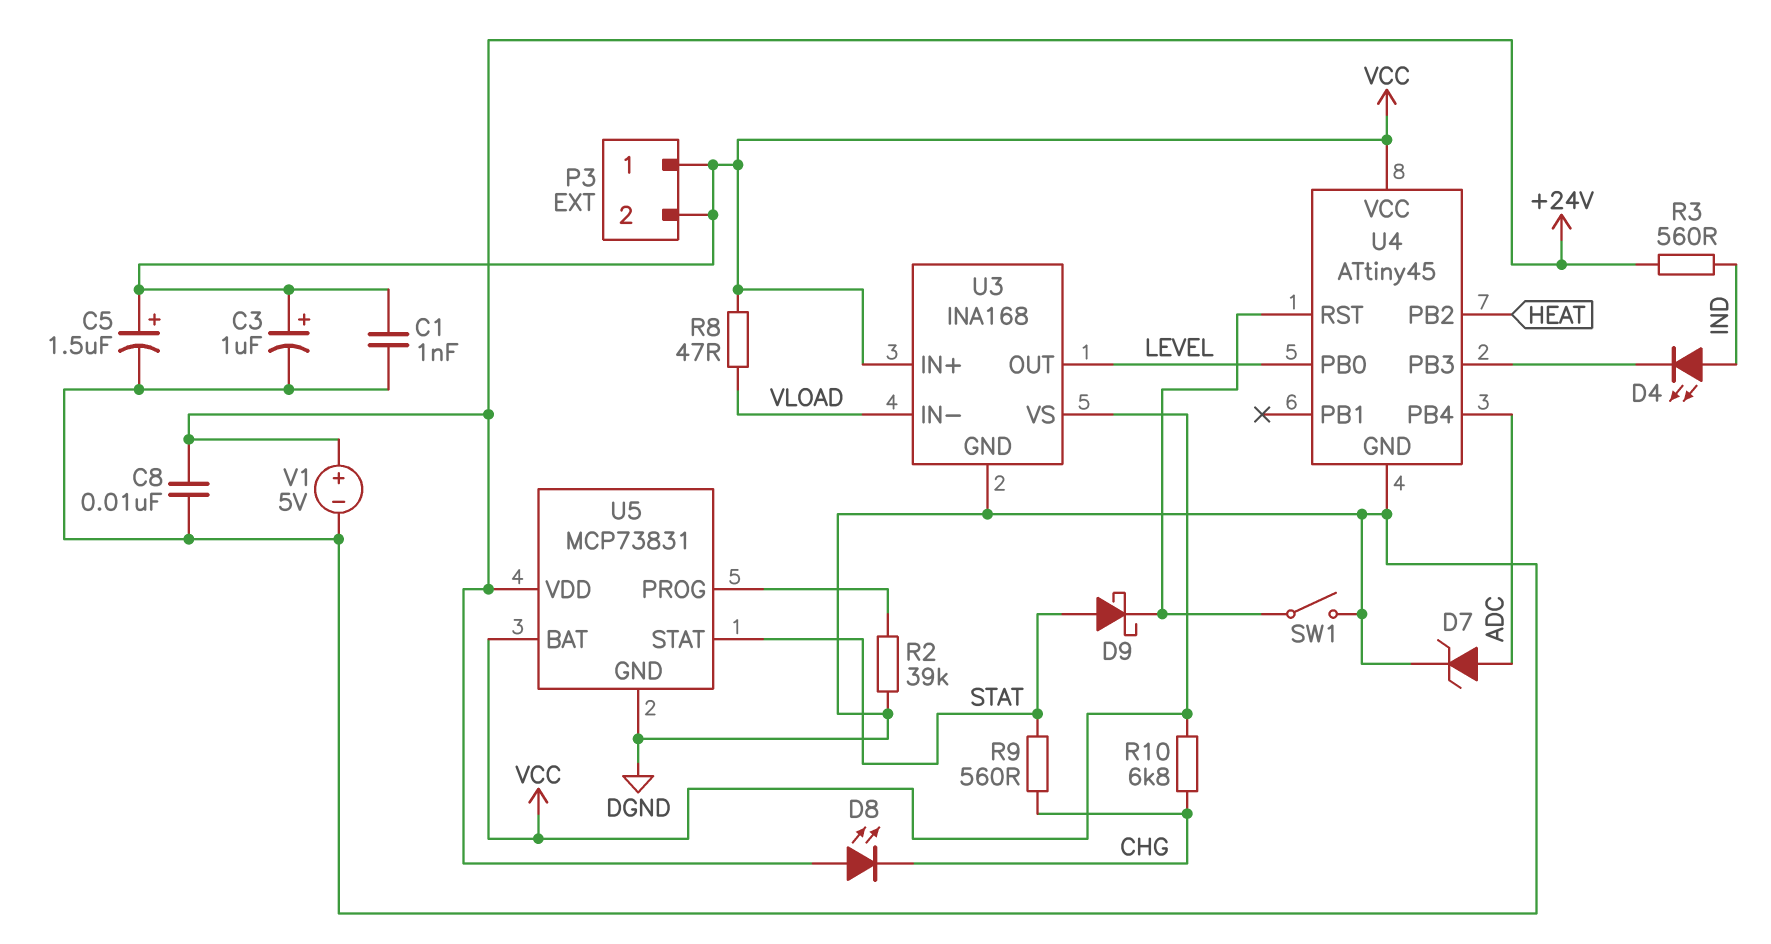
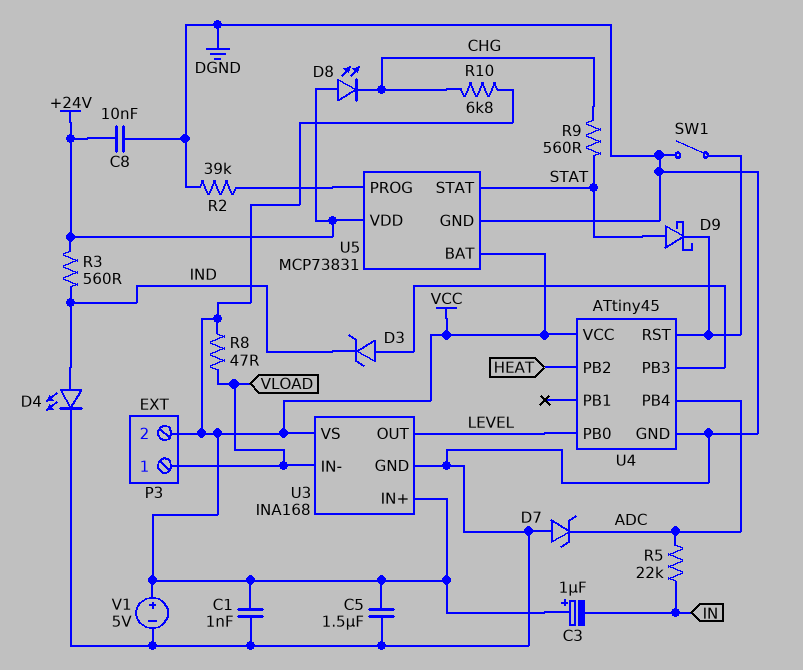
C3: 1uF (plus VCC, minus DGND) -> 1uF (plus VCC, minus IN)
C5: 1.5uF (plus VCC, minus DGND) -> 1.5uF (DGND, VCC)
D3: none -> zener (A U4/PB3, K IND)
D4: LED (A IND, K U4/PB3) -> LED (A IND, K DGND)
D7: zener (A ADC, K DGND) -> zener (A DGND, K ADC)
P3 pin 1: VCC -> VLOAD
R5: none -> 22k (ADC, IN)
V1: 5V (plus +24V, minus DGND) -> 5V (plus VCC, minus DGND)

